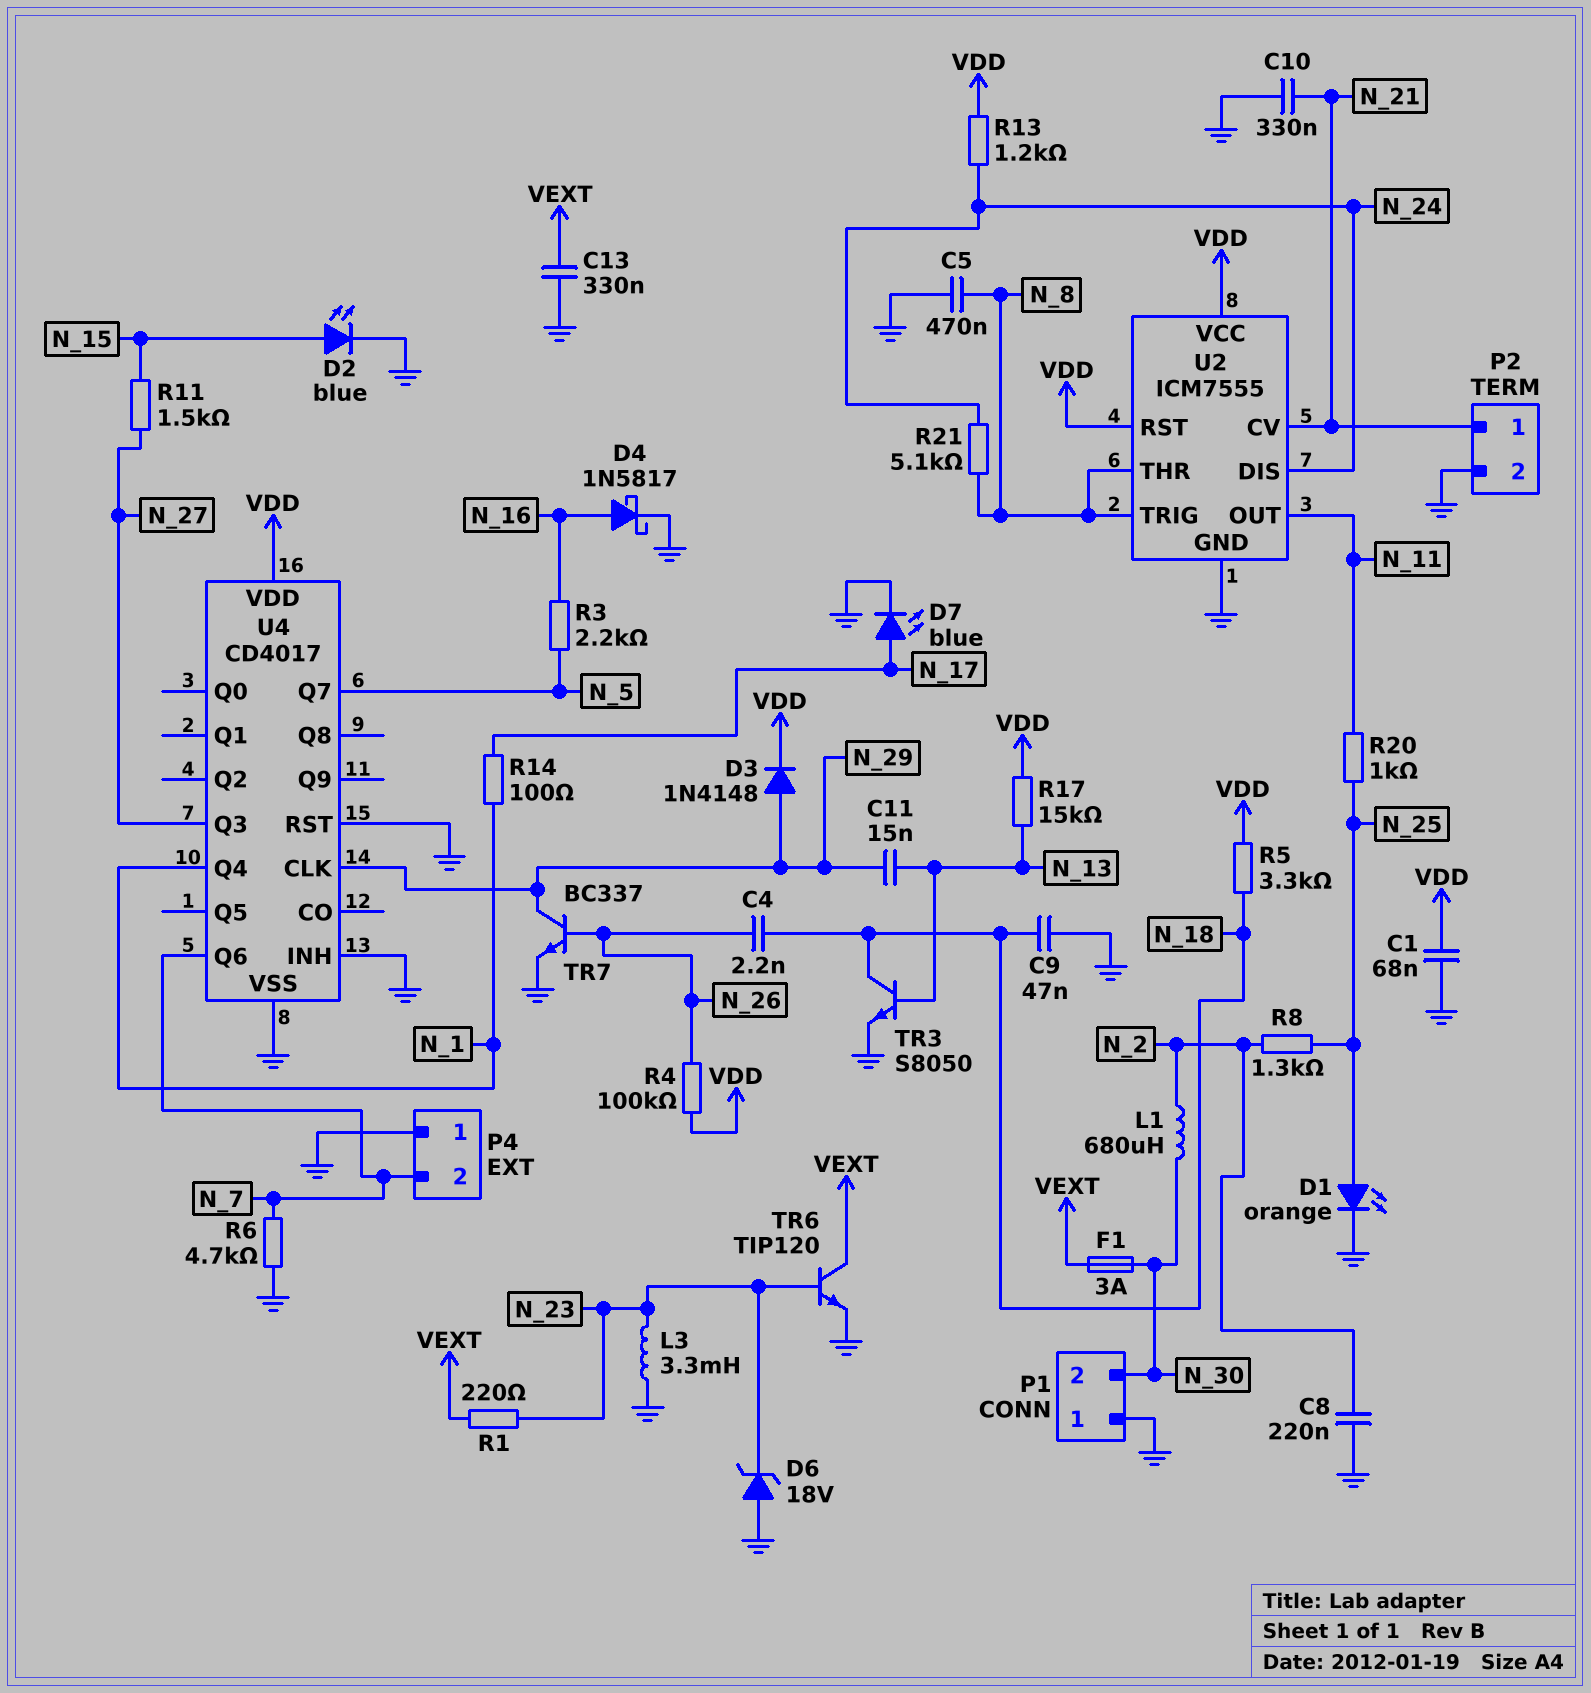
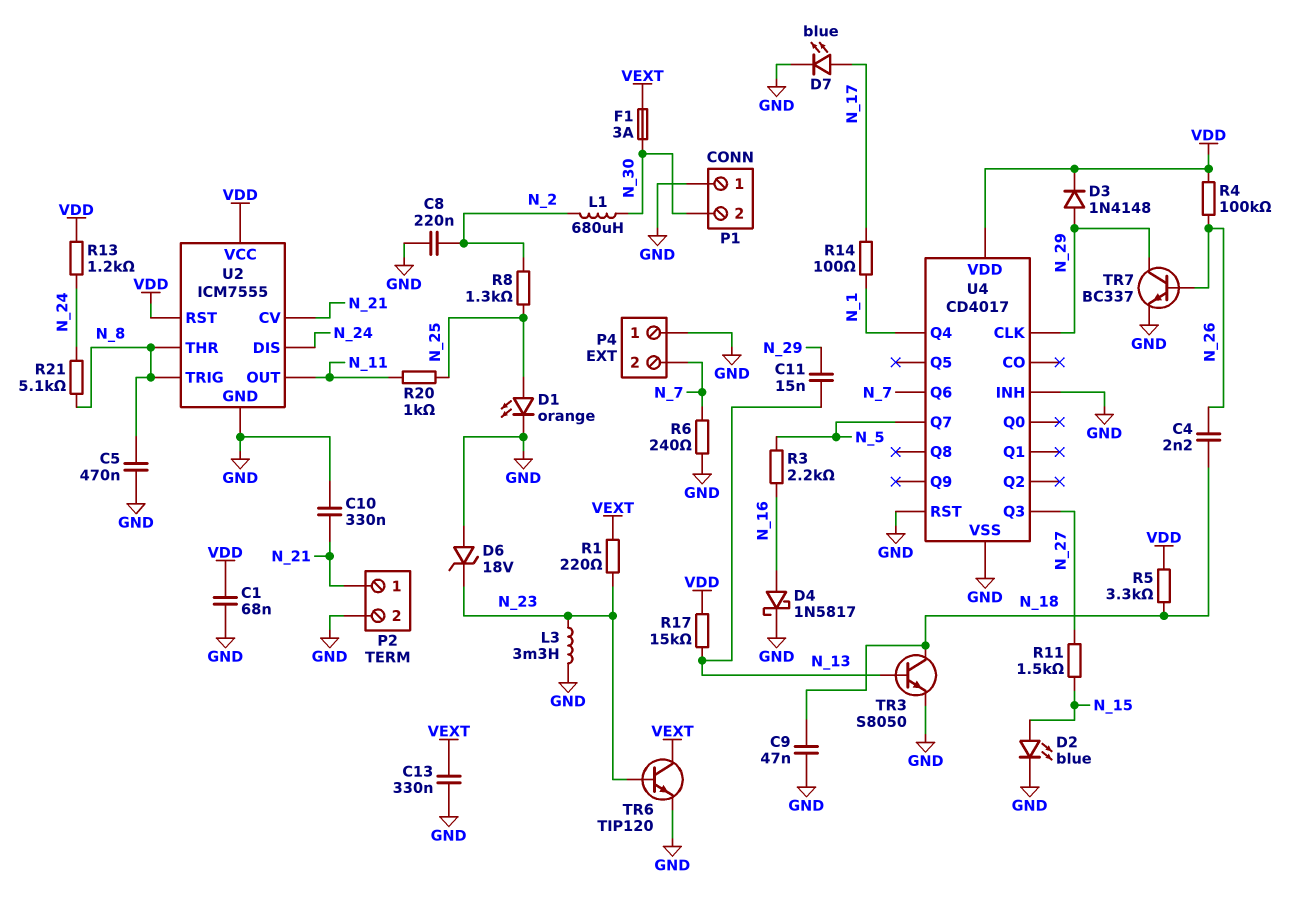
R6: 4.7k (GND, N_7) -> 240 (GND, N_7)

